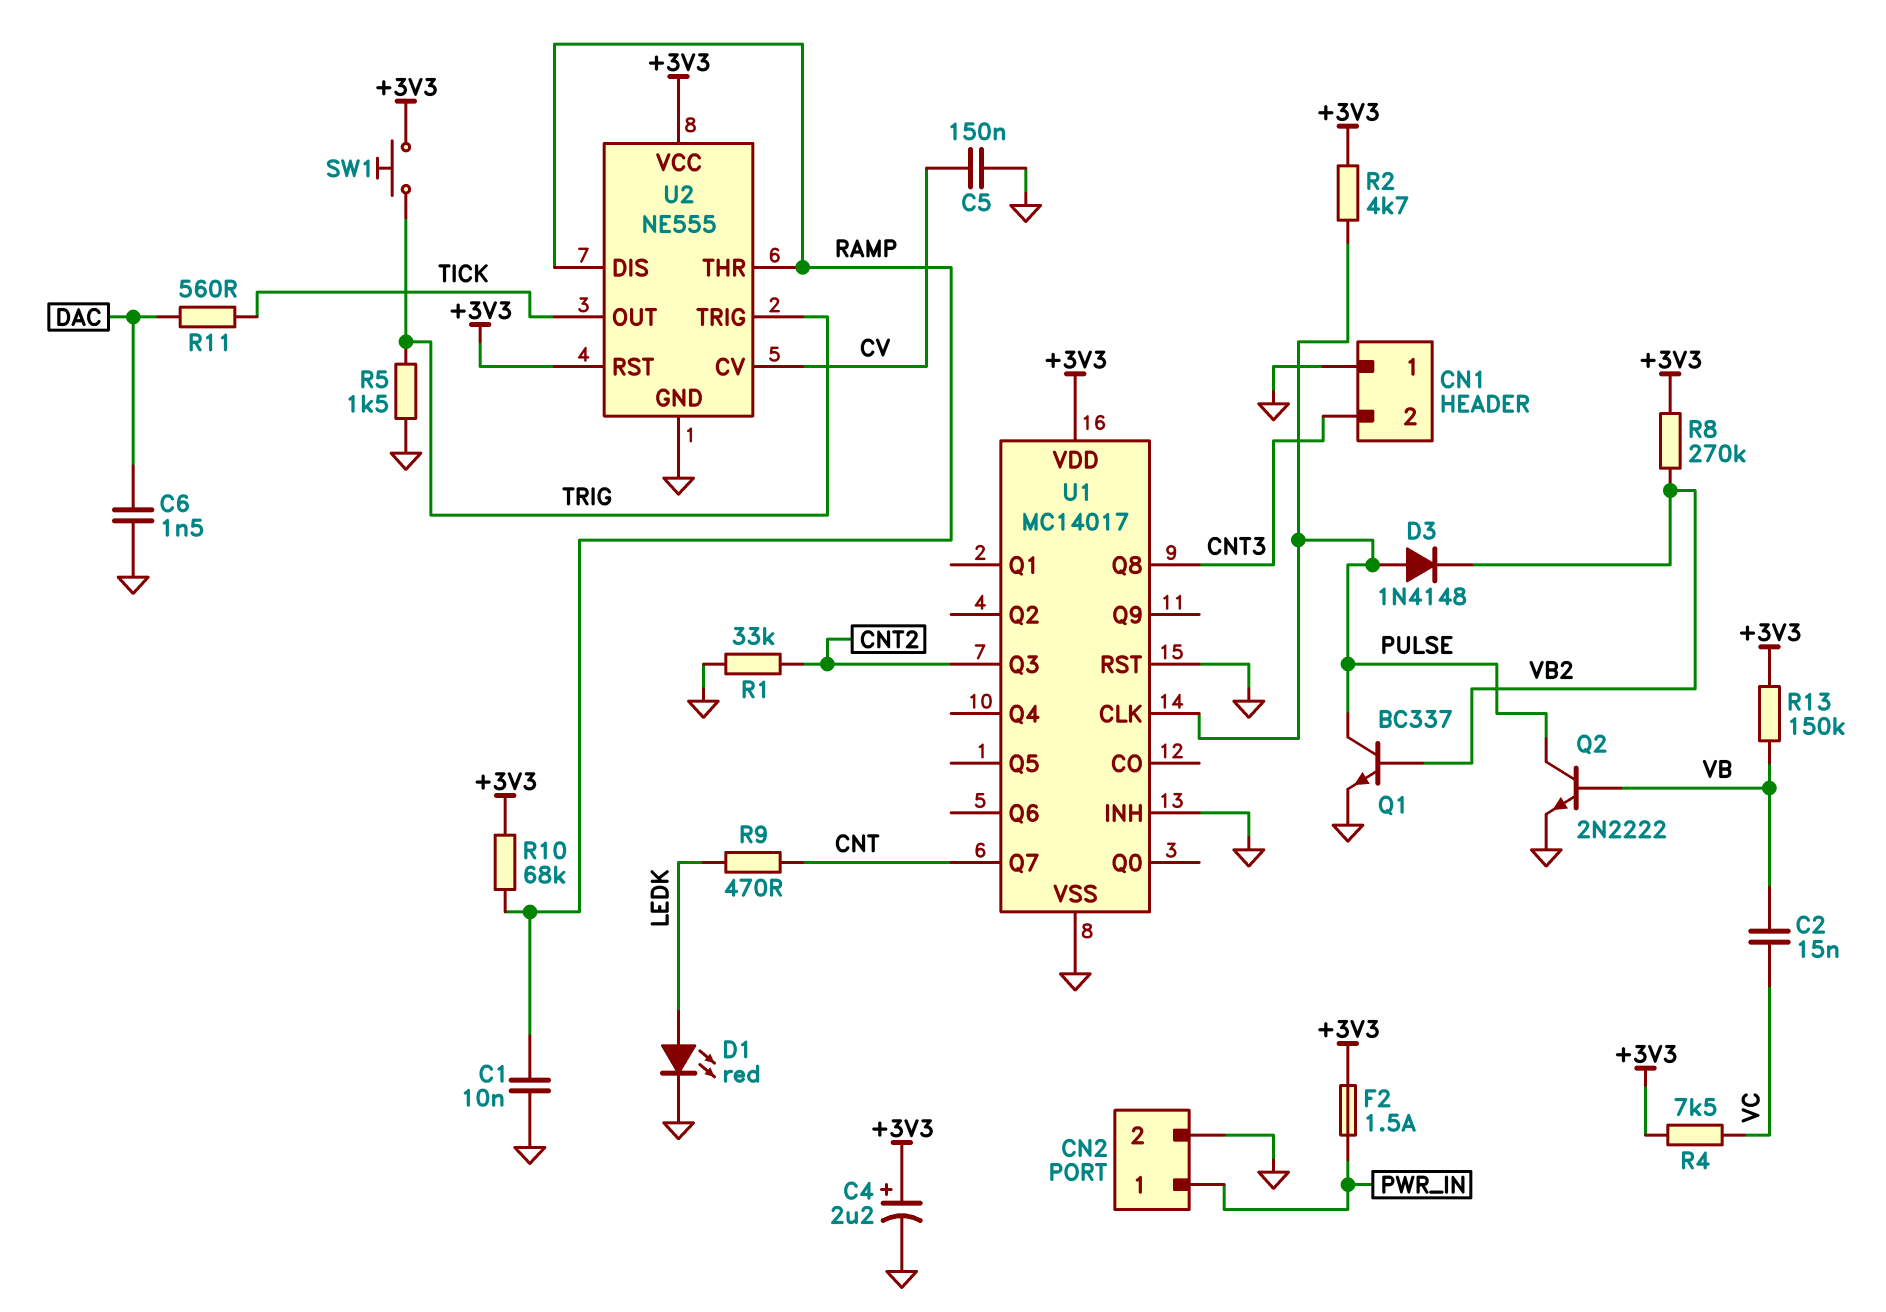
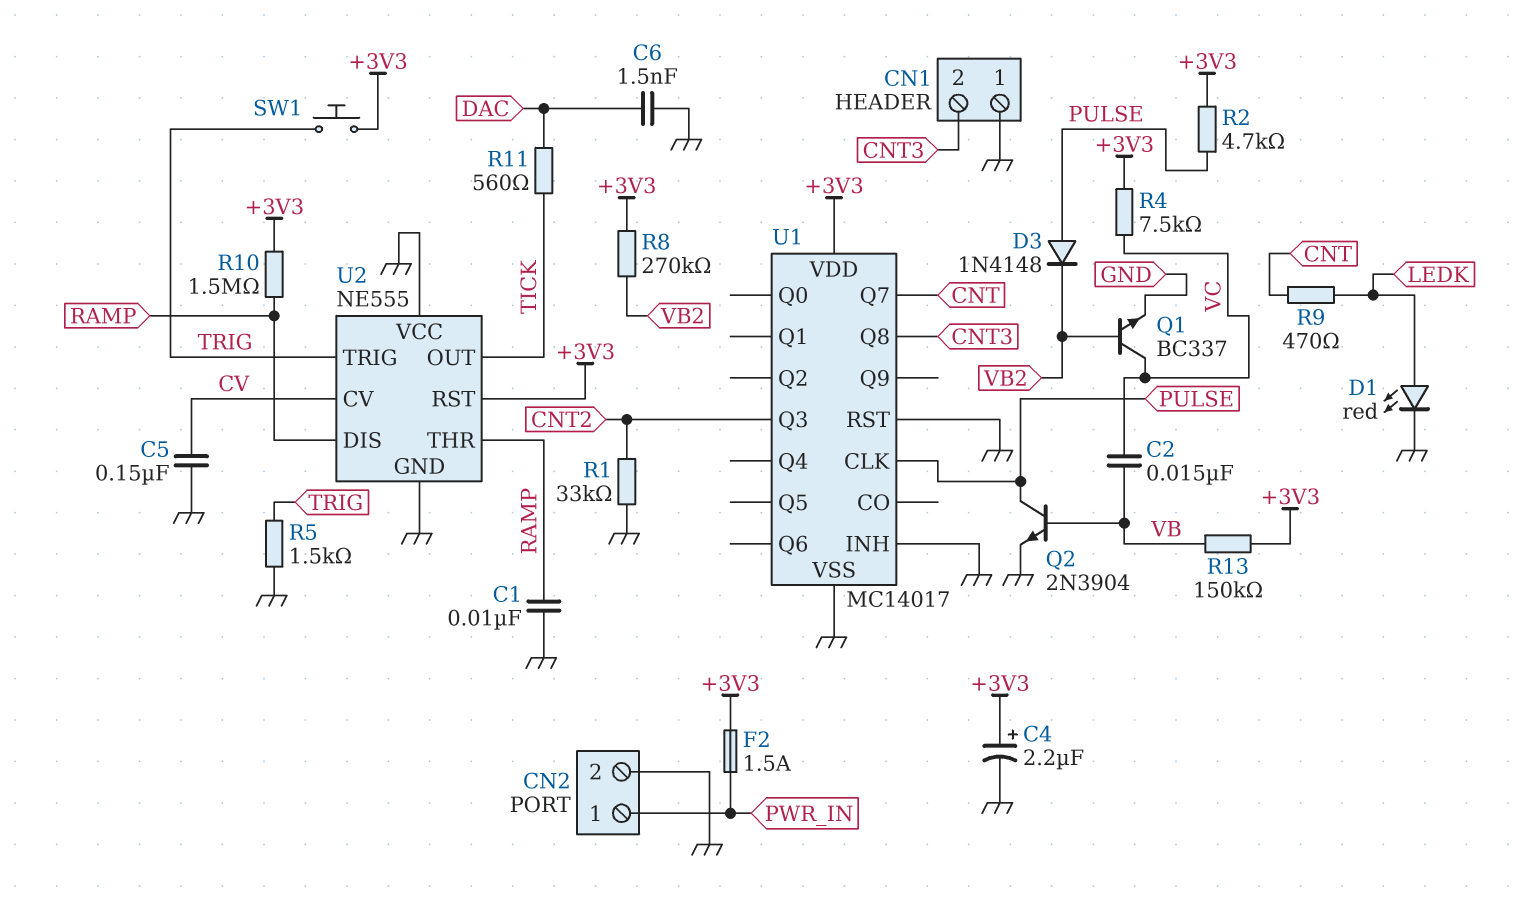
Q1: NPN BC337 (B VB2, C PULSE, E GND) -> NPN BC337 (B VB2, C VC, E GND)
Q2: NPN 2N2222 (B VB, C PULSE, E GND) -> NPN 2N3904 (B VB, C PULSE, E GND)
R10: 68k (+3V3, RAMP) -> 1.5M (+3V3, RAMP)
U2 pin VCC: +3V3 -> GND

